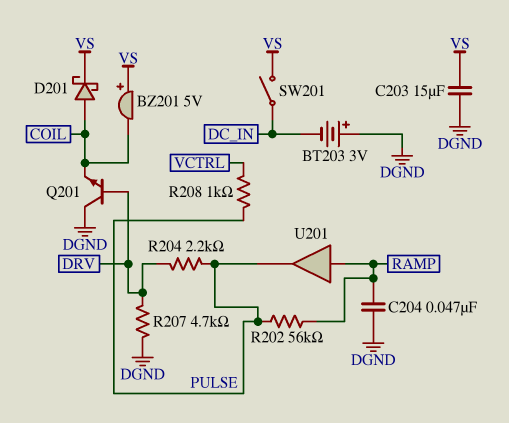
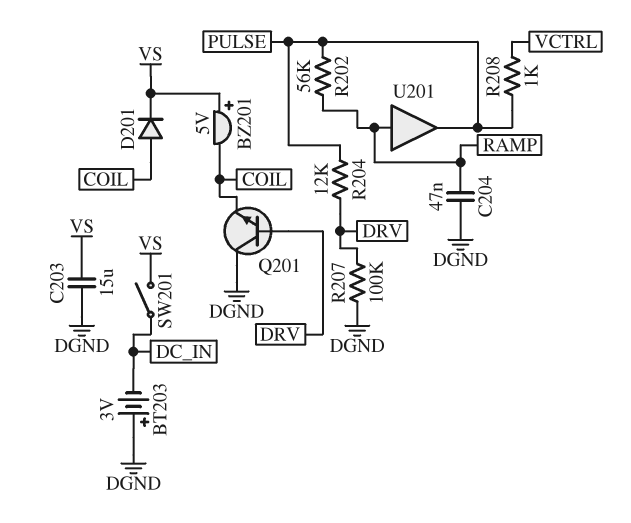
D201: schottky (A COIL, K VS) -> diode (A COIL, K VS)
R204: 2.2k (DRV, PULSE) -> 12k (DRV, PULSE)
R207: 4.7k (DGND, DRV) -> 100k (DGND, DRV)

